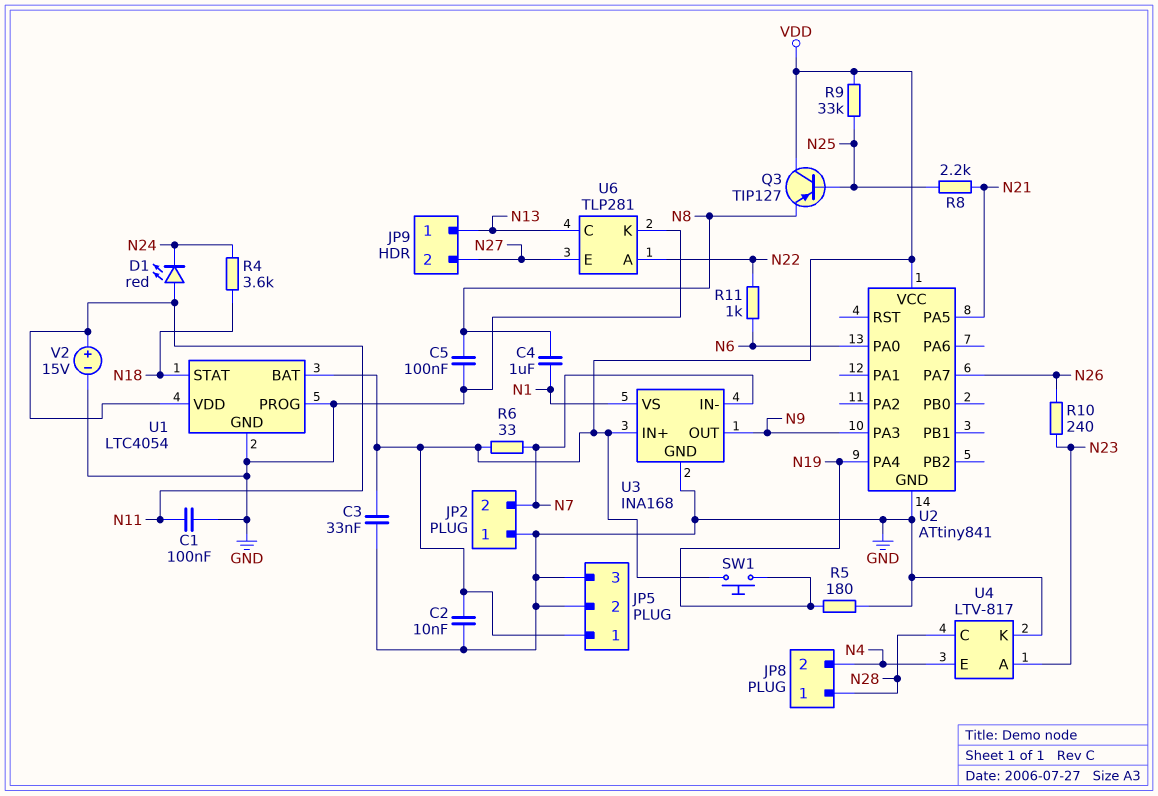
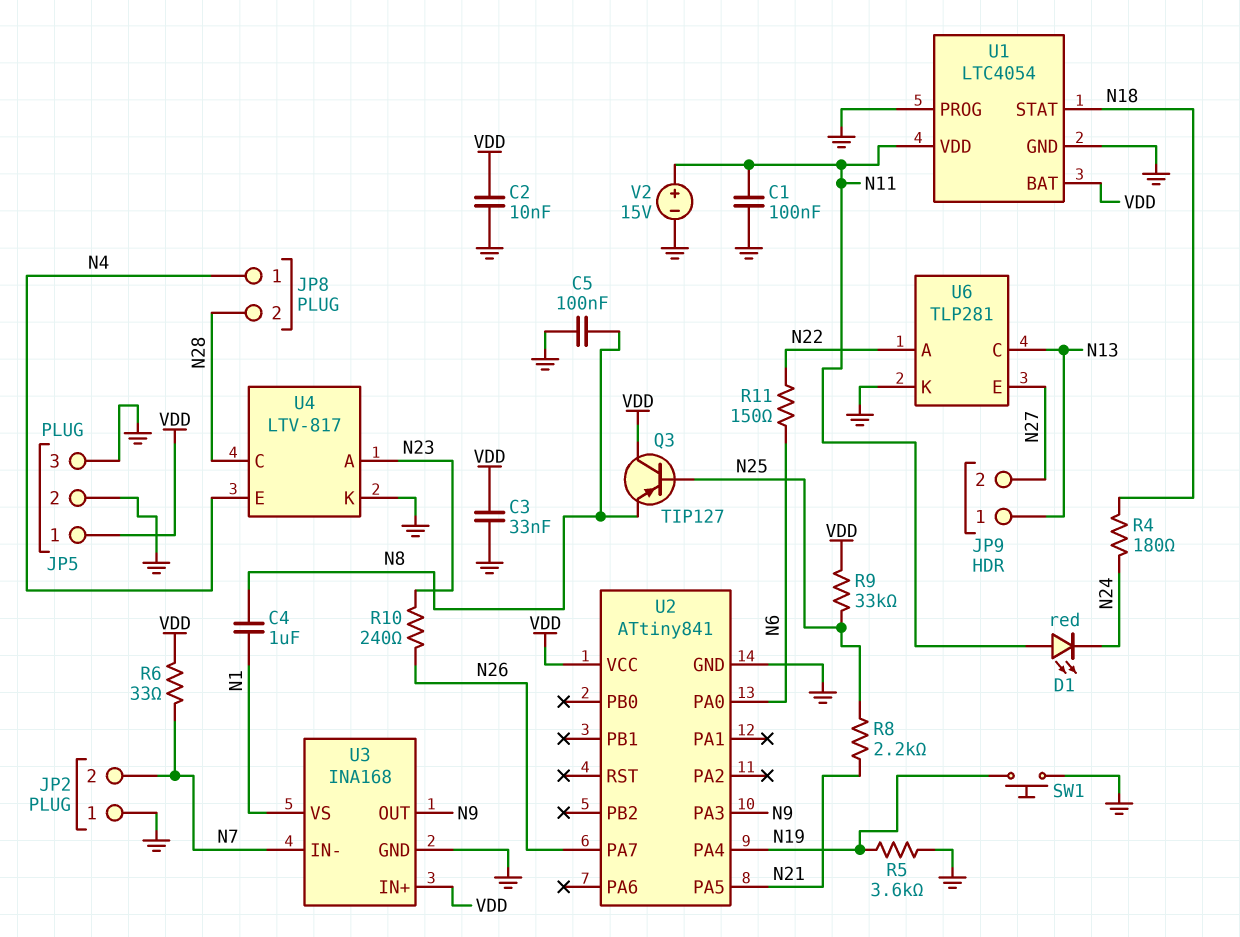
JP8 pin 1: N28 -> N4
JP8 pin 2: N4 -> N28
R4: 3.6k (N18, N24) -> 180 (N18, N24)
R5: 180 (GND, N19) -> 3.6k (GND, N19)
R11: 1k (N6, N22) -> 150 (N6, N22)
SW1: button (N19, VDD) -> button (GND, N19)

